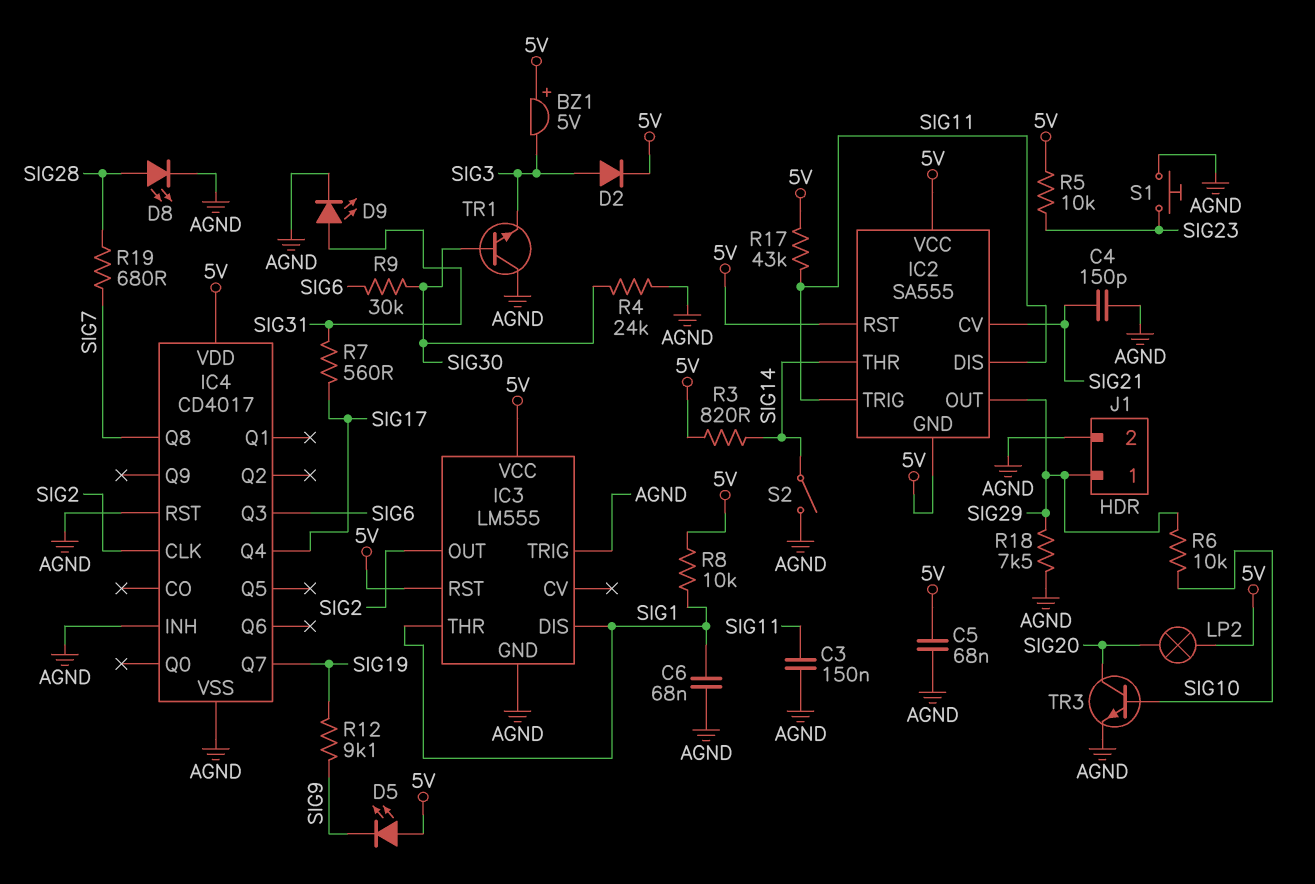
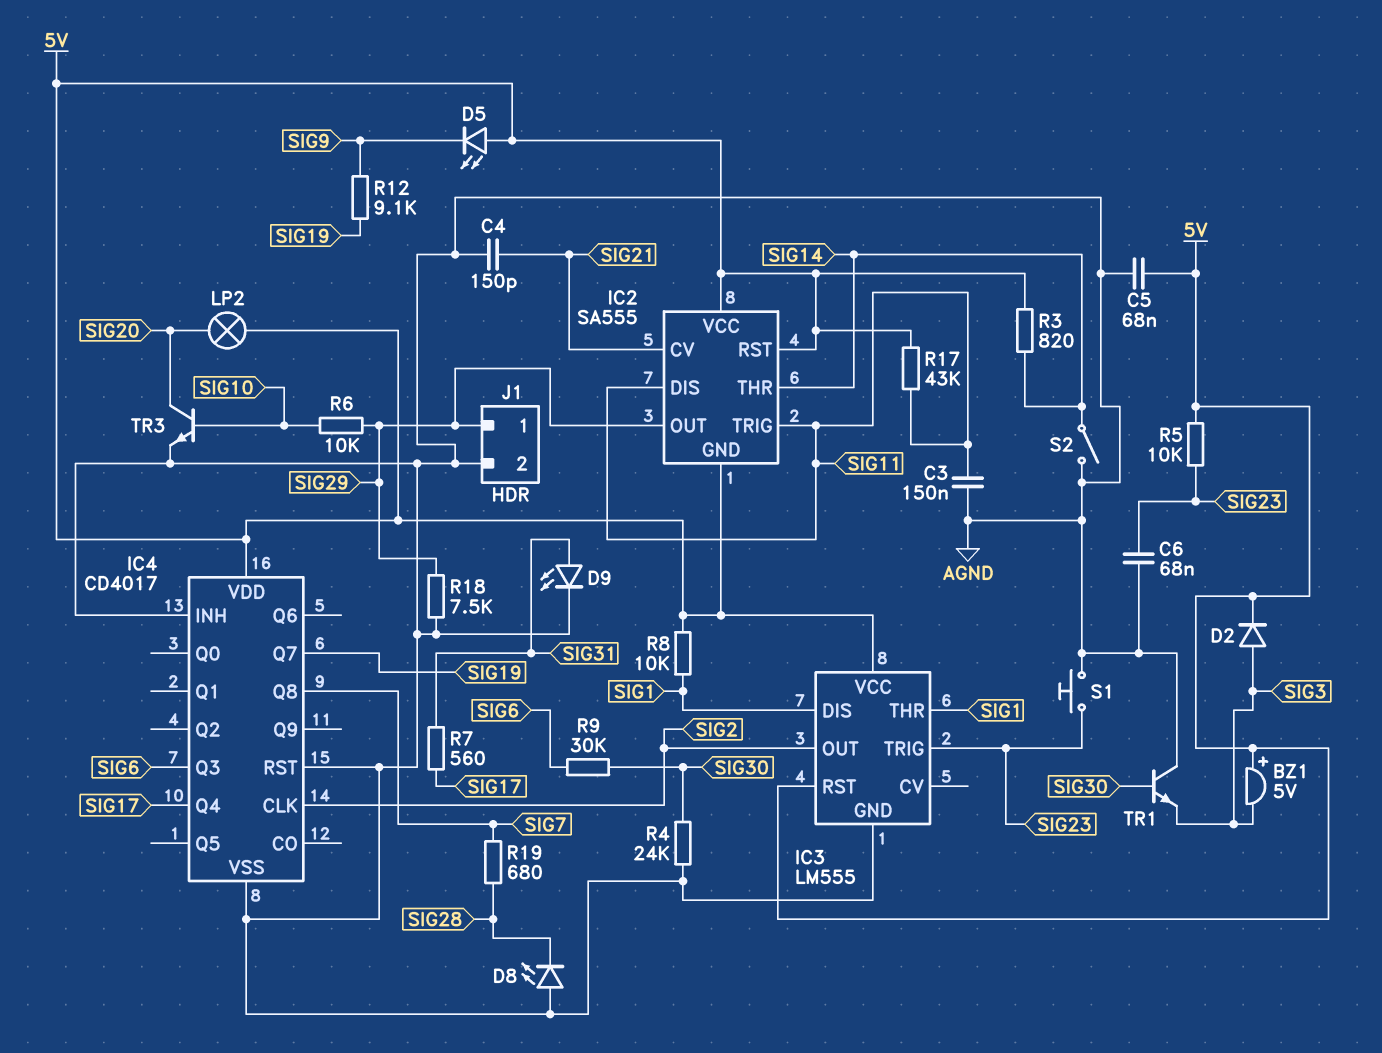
C6: 68nF (AGND, SIG1) -> 68nF (AGND, SIG23)
D8: LED (A SIG28, K AGND) -> LED (A AGND, K SIG28)
IC3 pin TRIG: AGND -> SIG23

